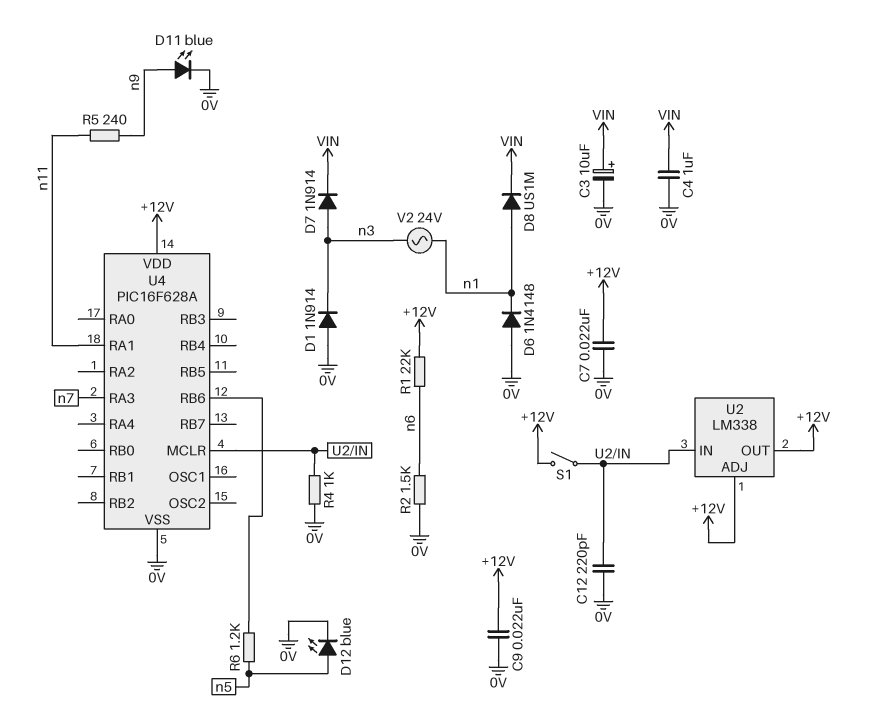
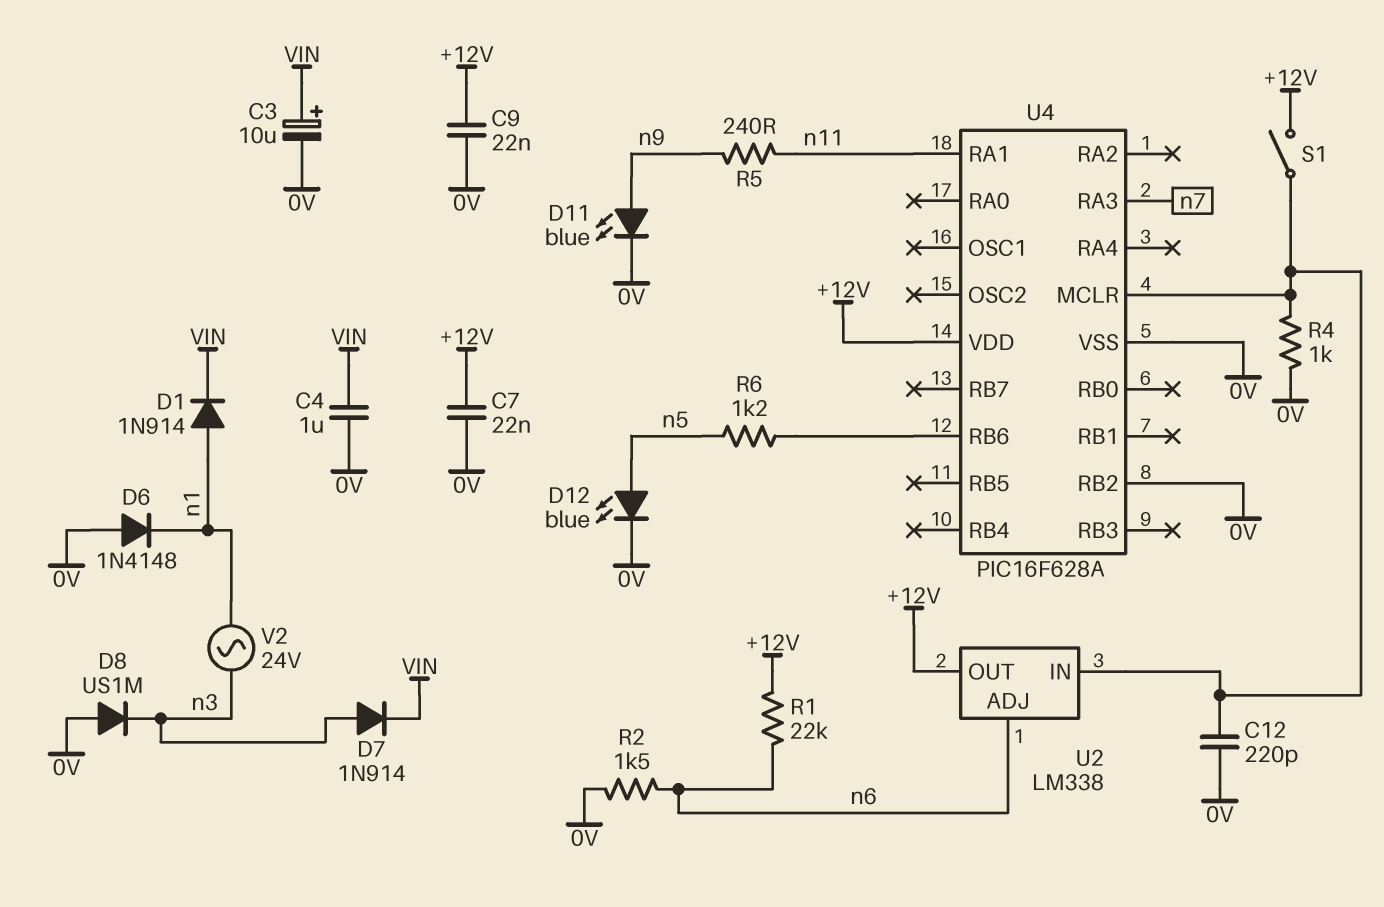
D1: diode 1N914 (A 0V, K n3) -> diode 1N914 (A n1, K VIN)
D8: diode US1M (A n1, K VIN) -> diode US1M (A 0V, K n3)
U2 pin ADJ: +12V -> n6
U4 pin RB2: none -> 0V

